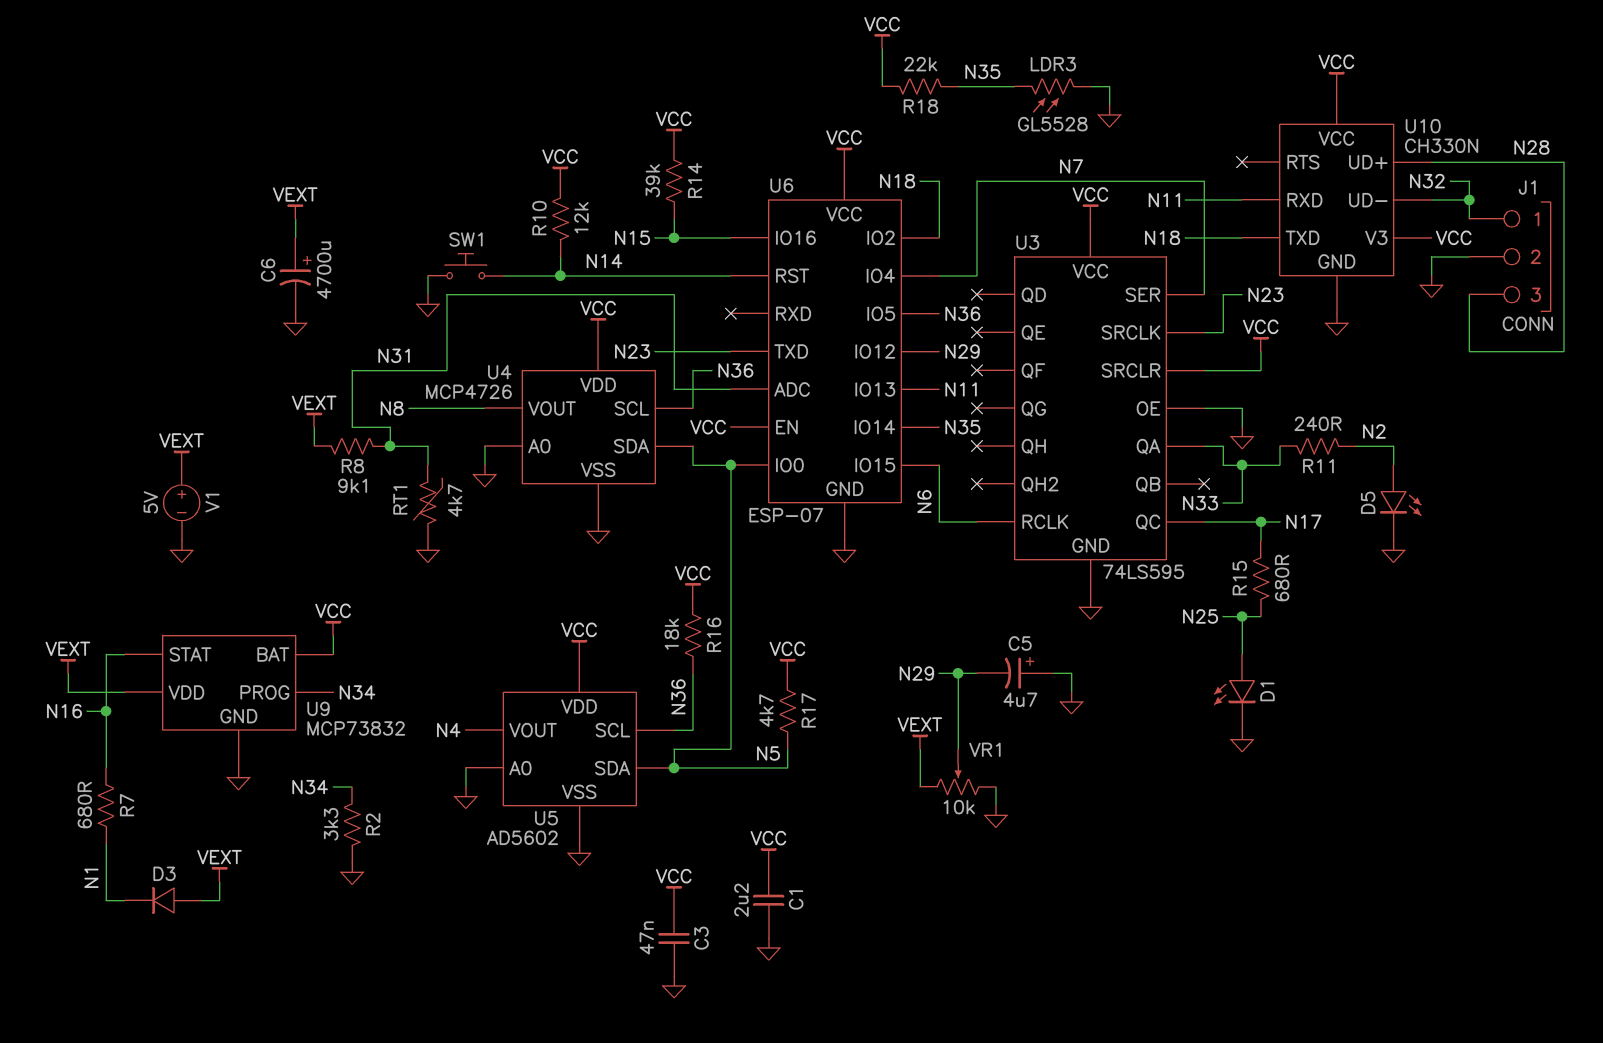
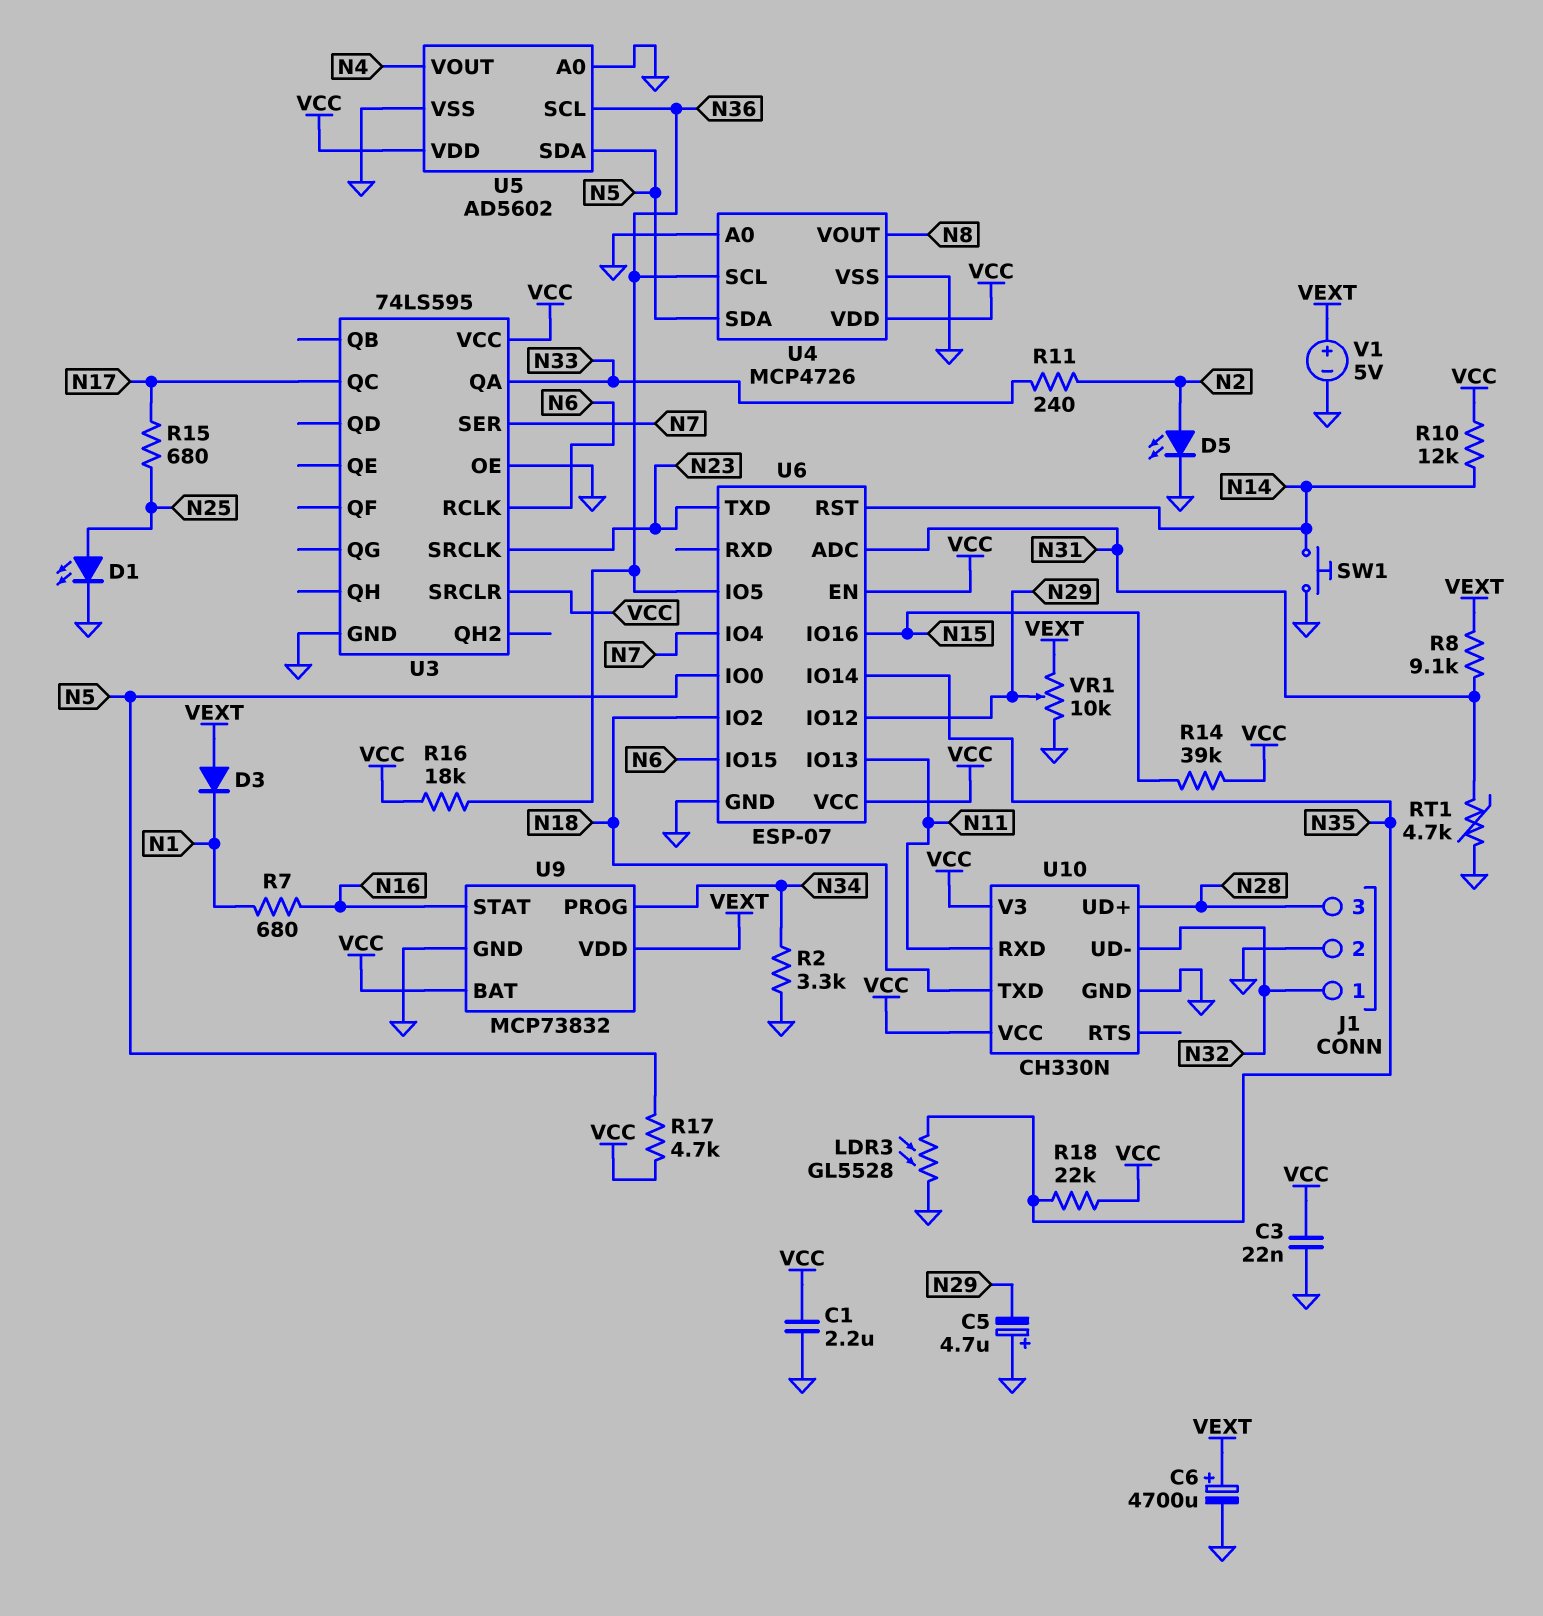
C3: 47nF (GND, VCC) -> 22nF (GND, VCC)

